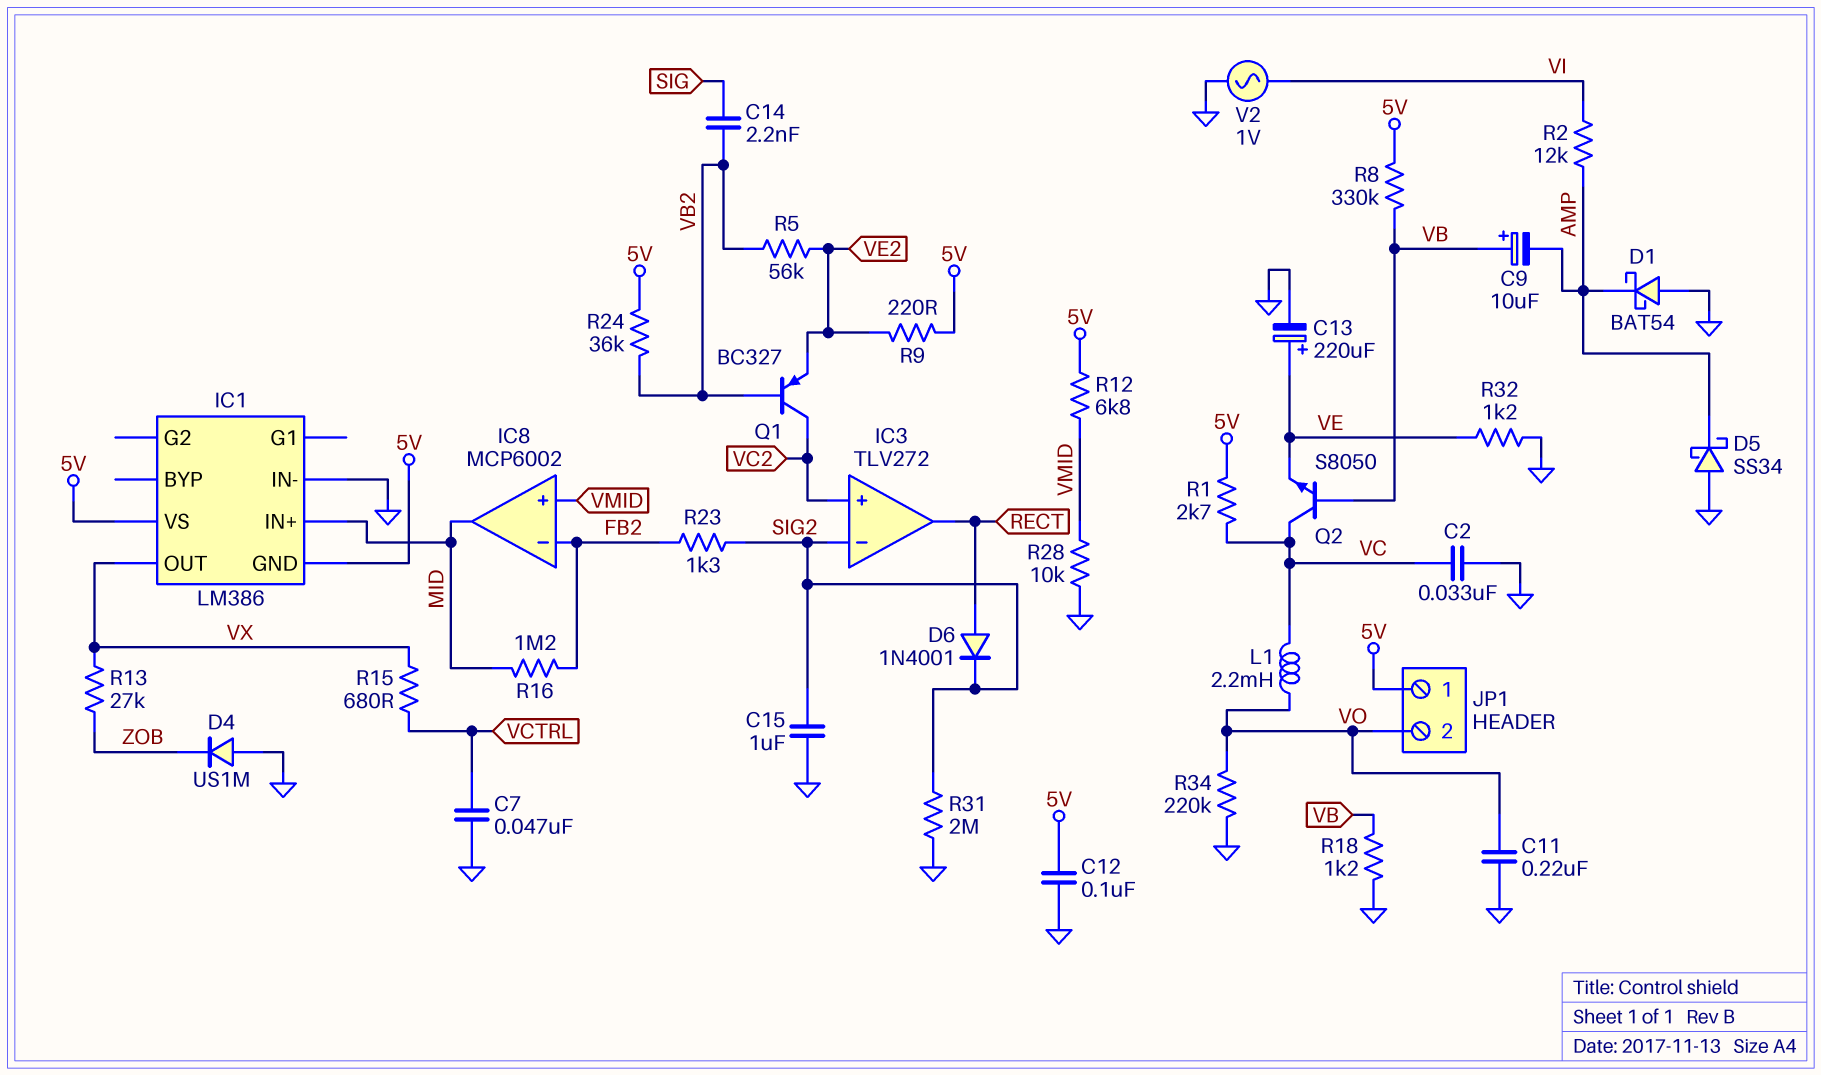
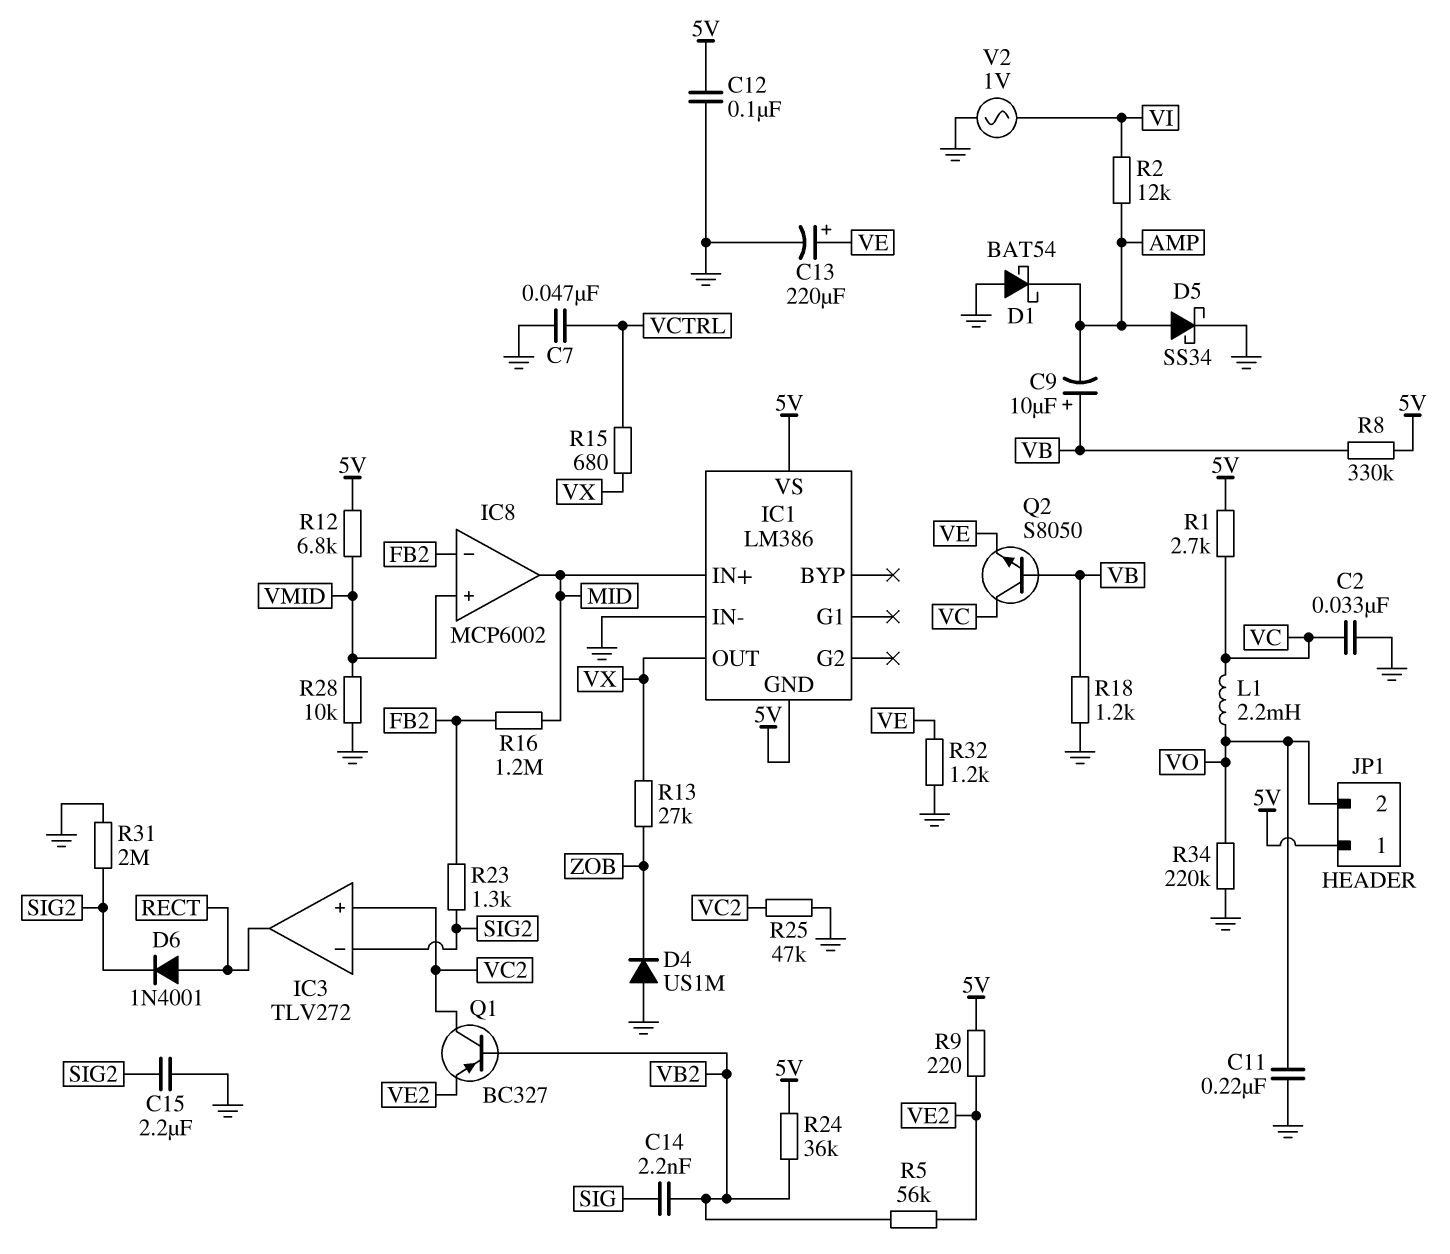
C15: 1uF (GND, SIG2) -> 2.2uF (GND, SIG2)
D5: schottky SS34 (A GND, K AMP) -> schottky SS34 (A AMP, K GND)
R25: none -> 47k (GND, VC2)

